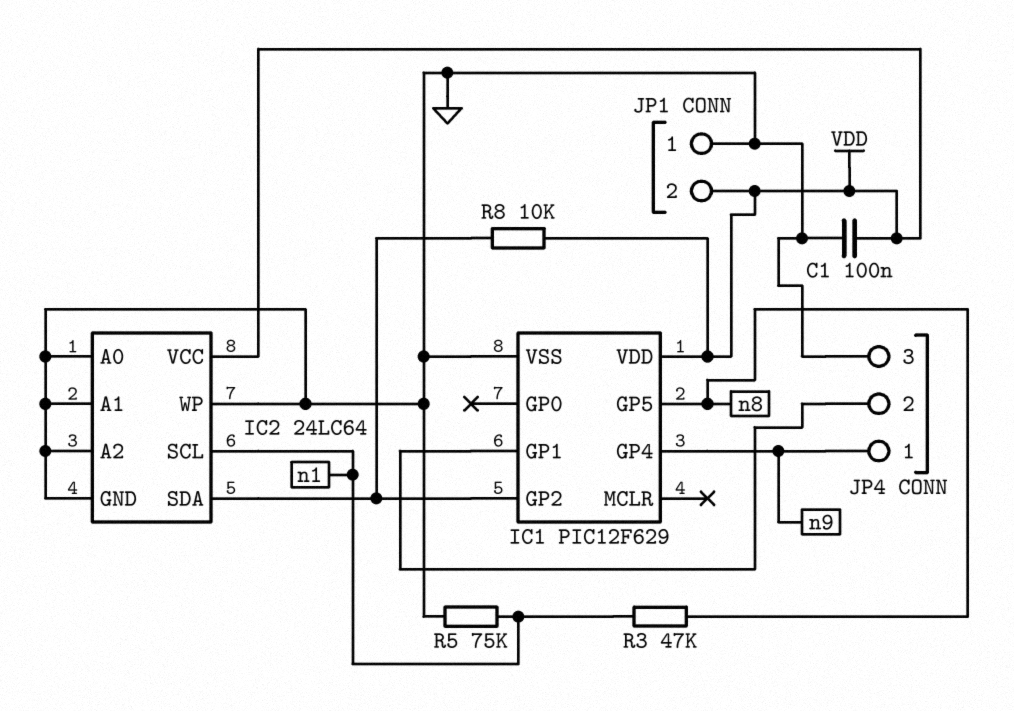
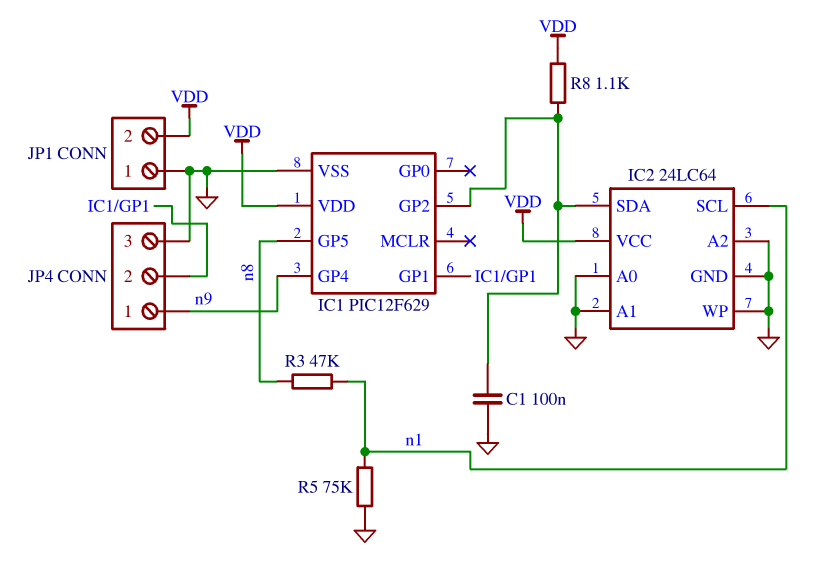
C1: 100nF (GND, VDD) -> 100nF (GND, IC1/GP2)
R8: 10k (IC1/GP2, VDD) -> 1.1k (IC1/GP2, VDD)

